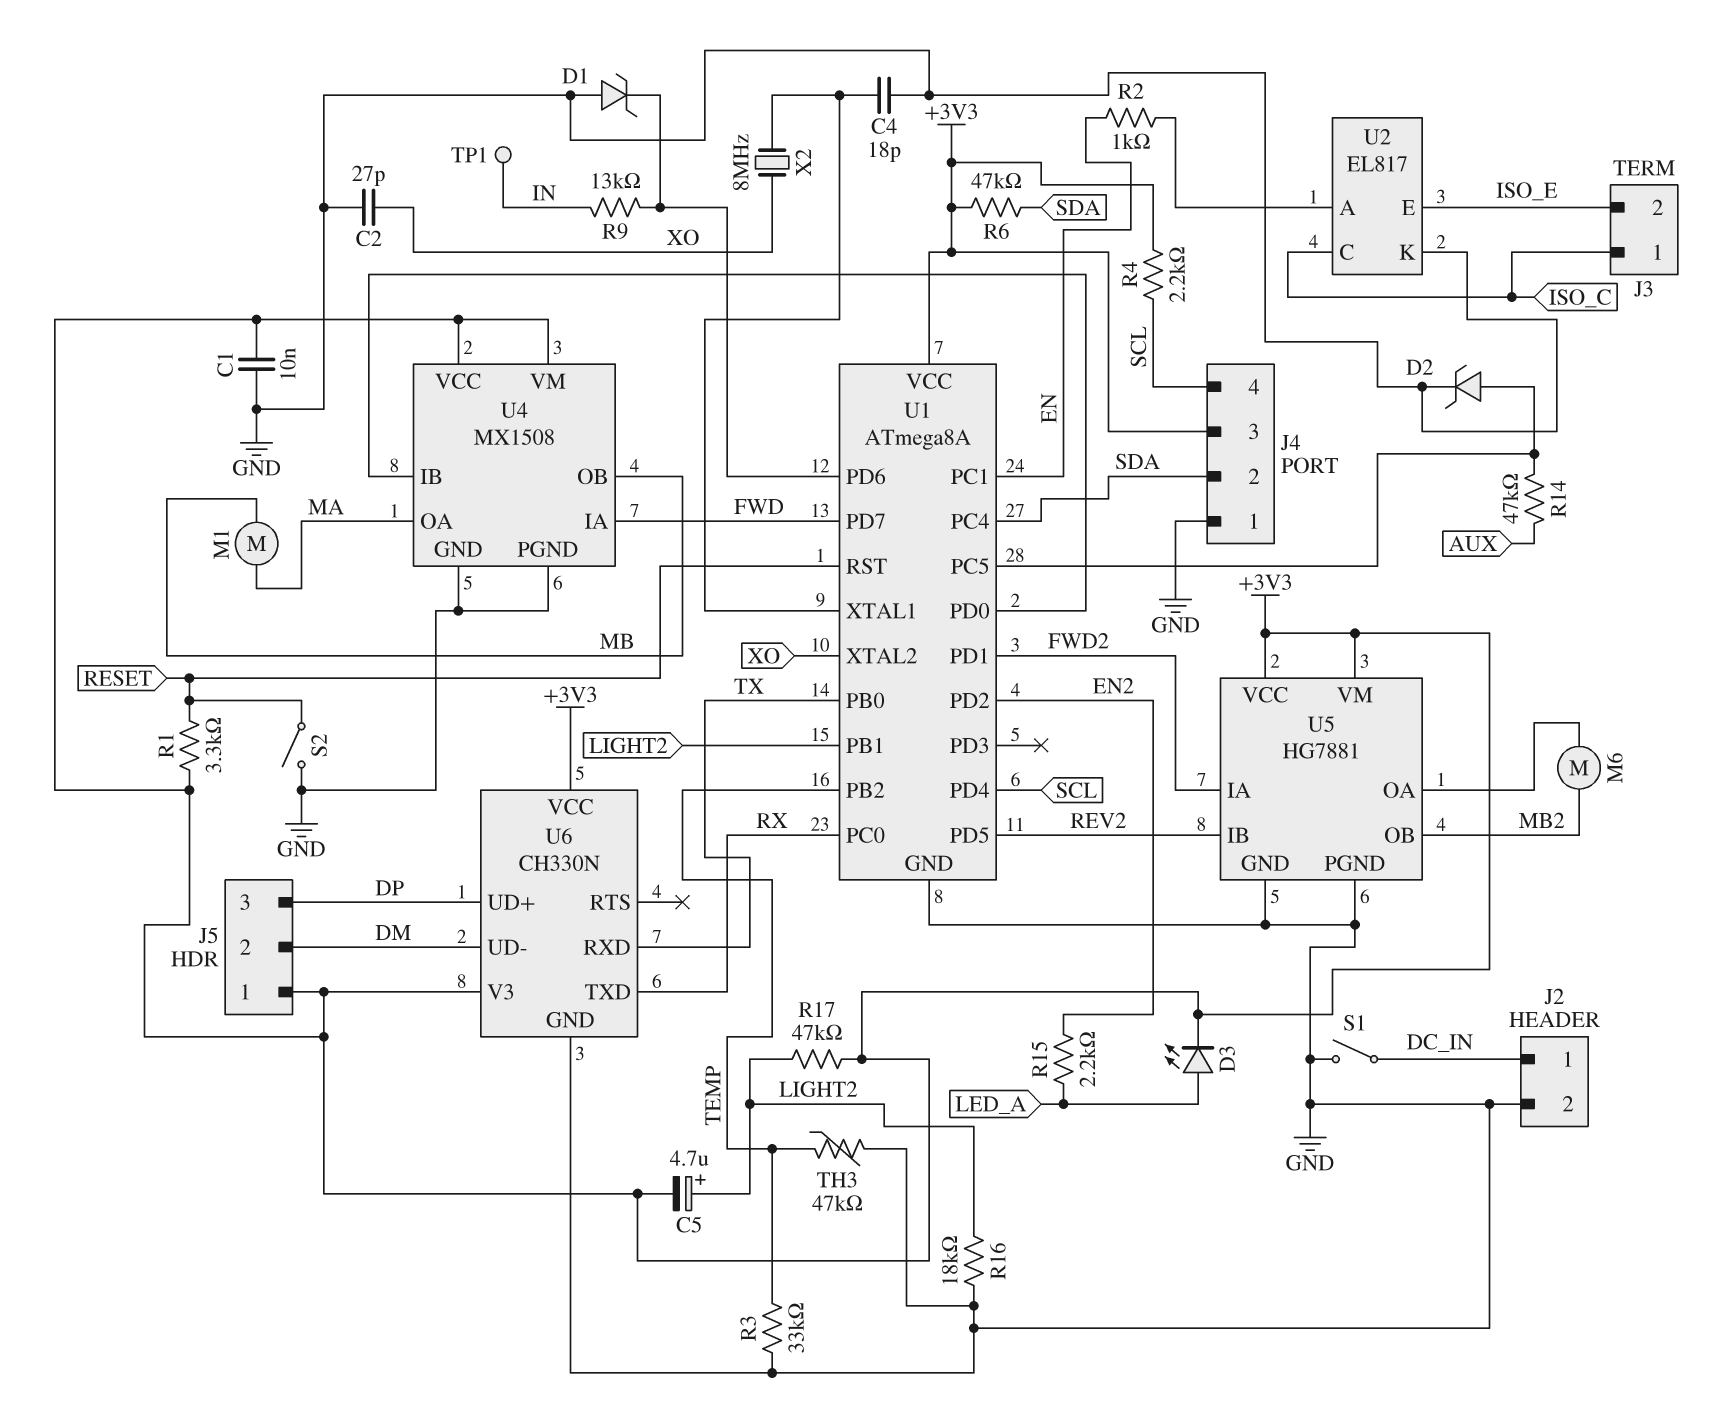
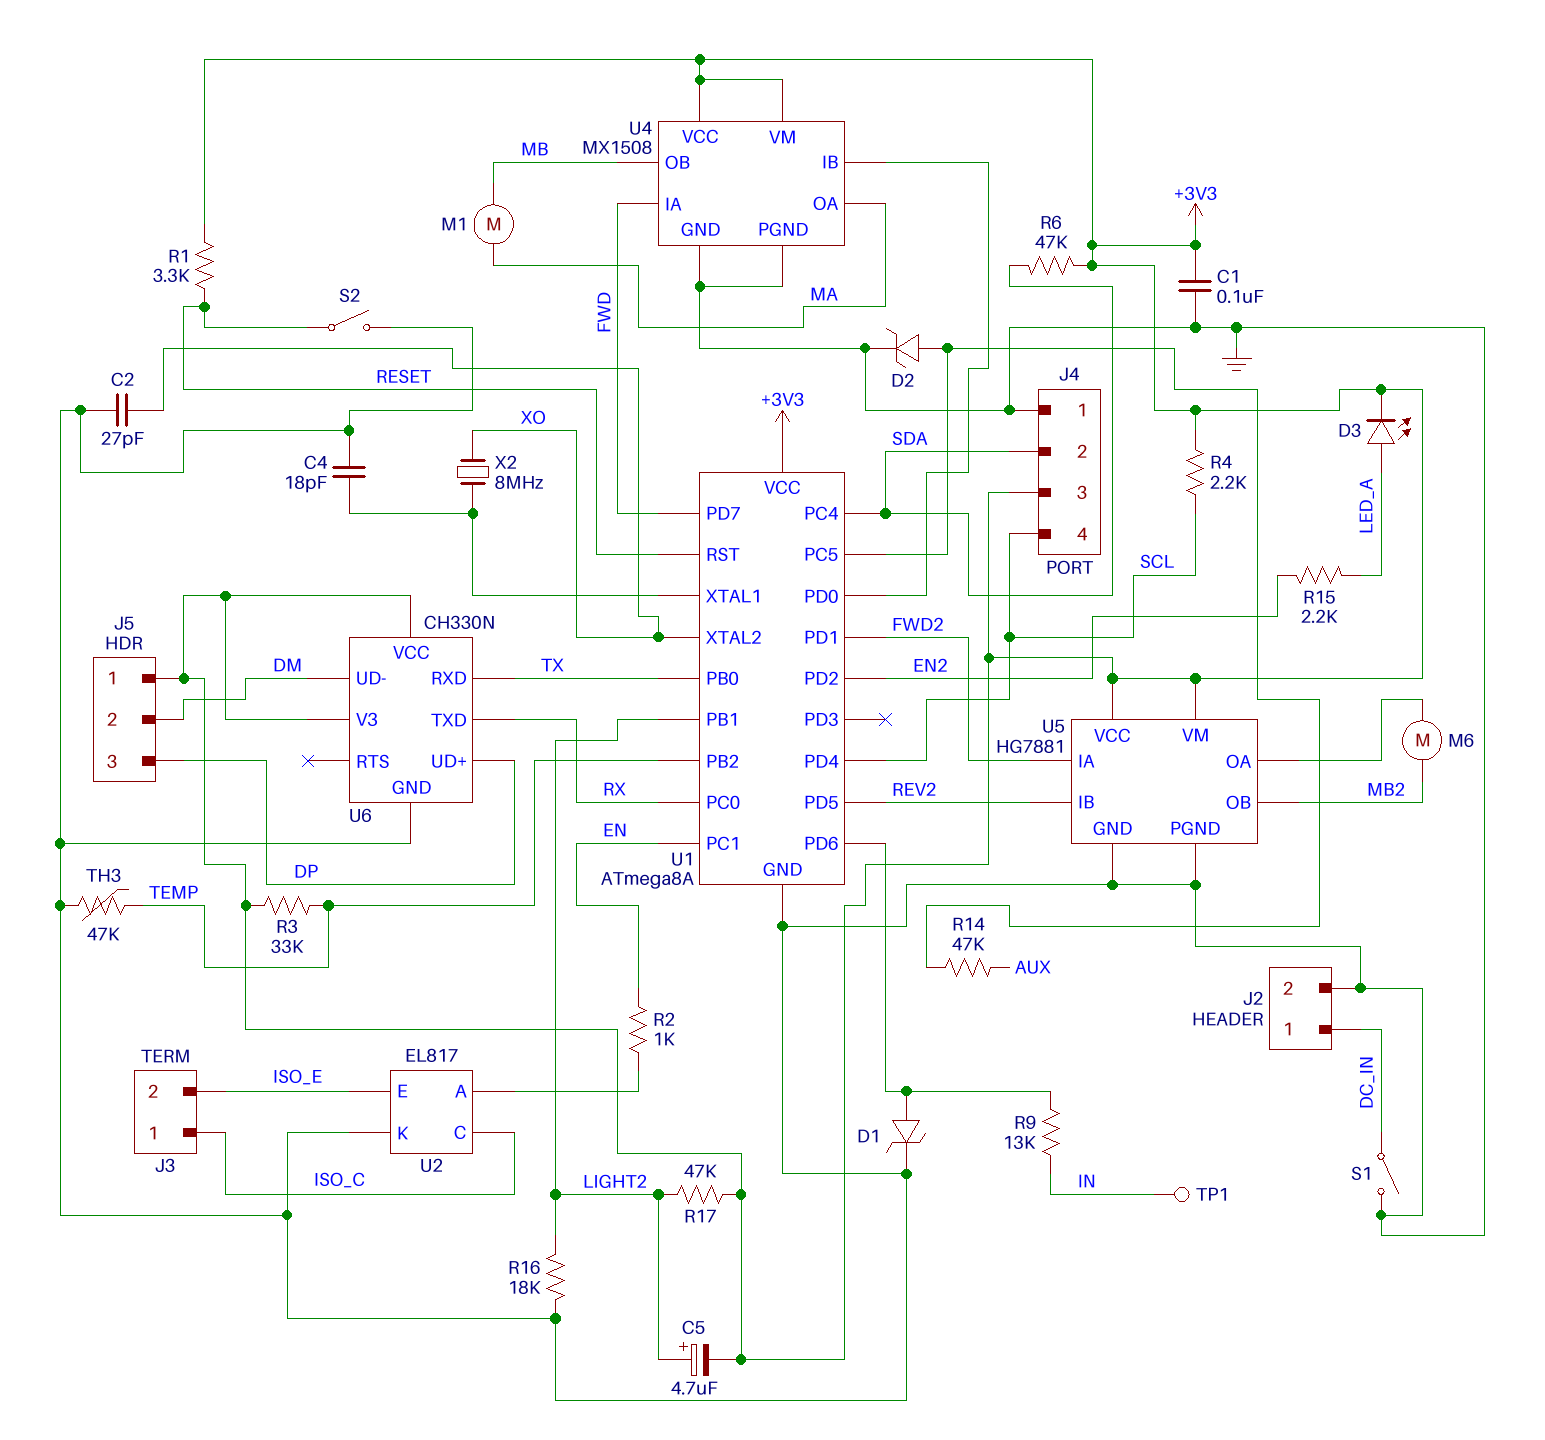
C1: 10nF (+3V3, GND) -> 100nF (+3V3, GND)
D1: zener (A GND, K U1/PD6) -> zener (A U1/PD6, K GND)
R3: 33k (GND, TEMP) -> 33k (+3V3, TEMP)

